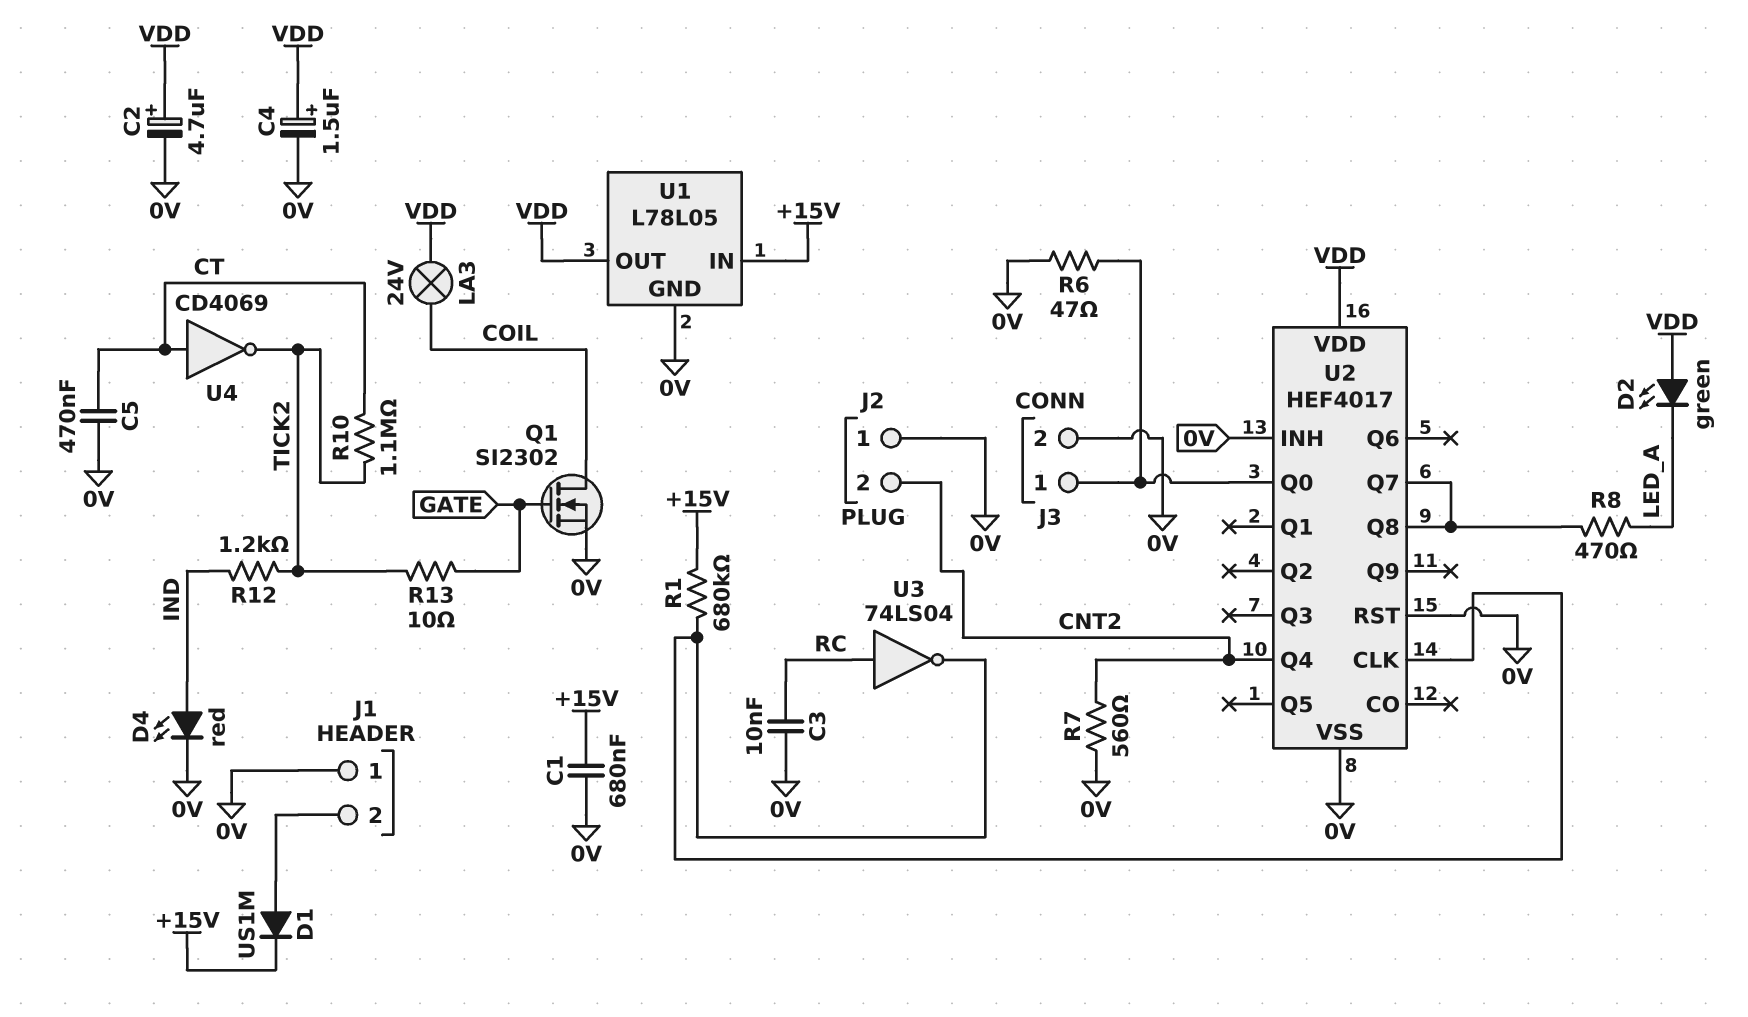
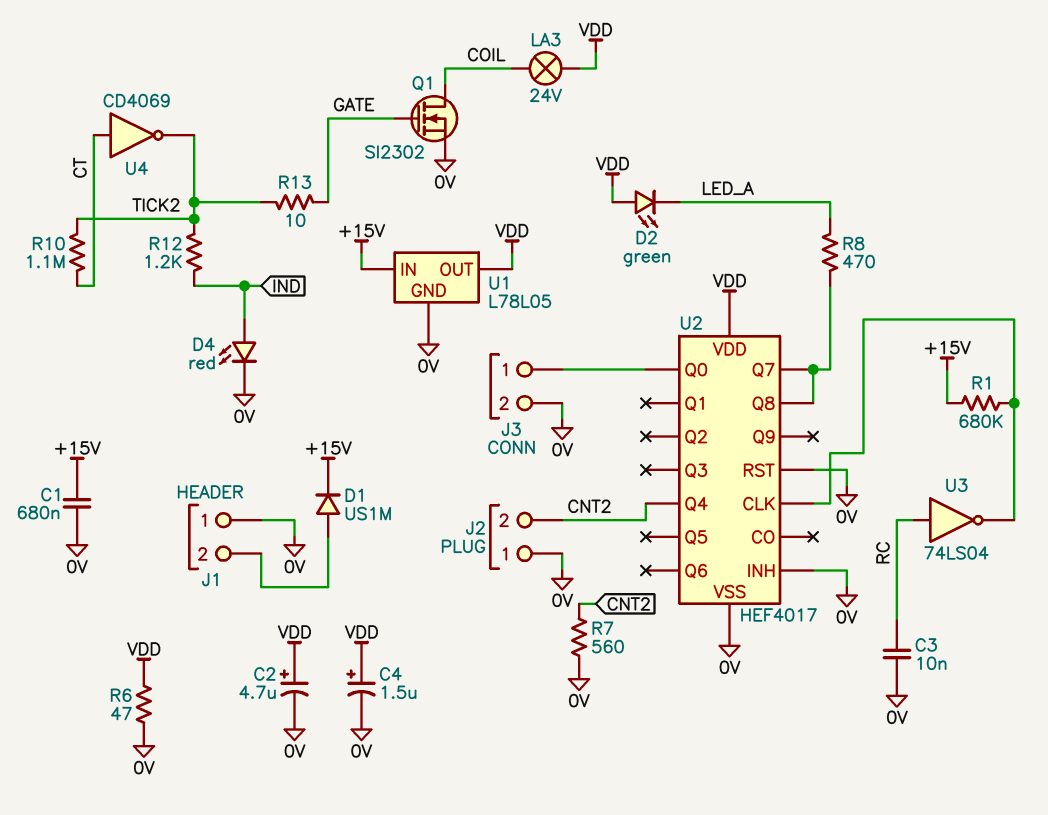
C5: 470nF (0V, CT) -> none
R6: 47 (0V, J3/1) -> 47 (0V, VDD)

